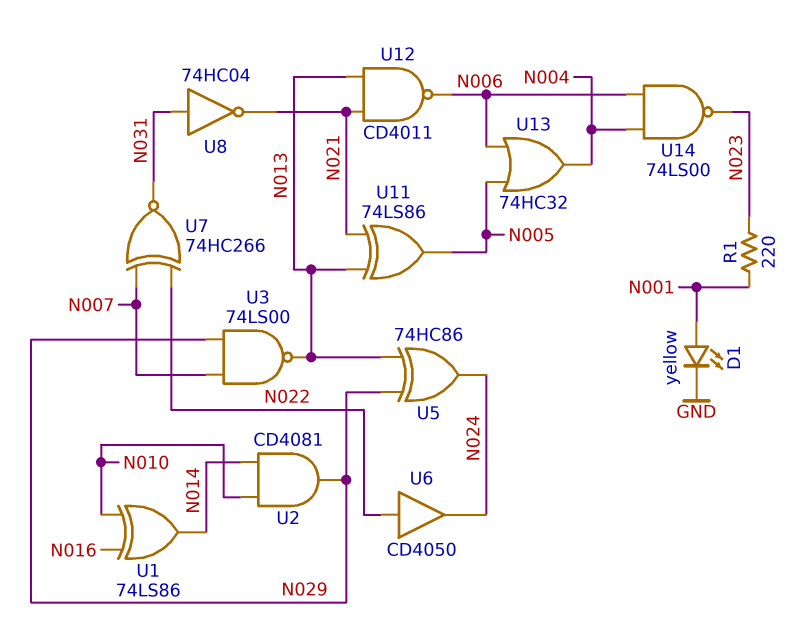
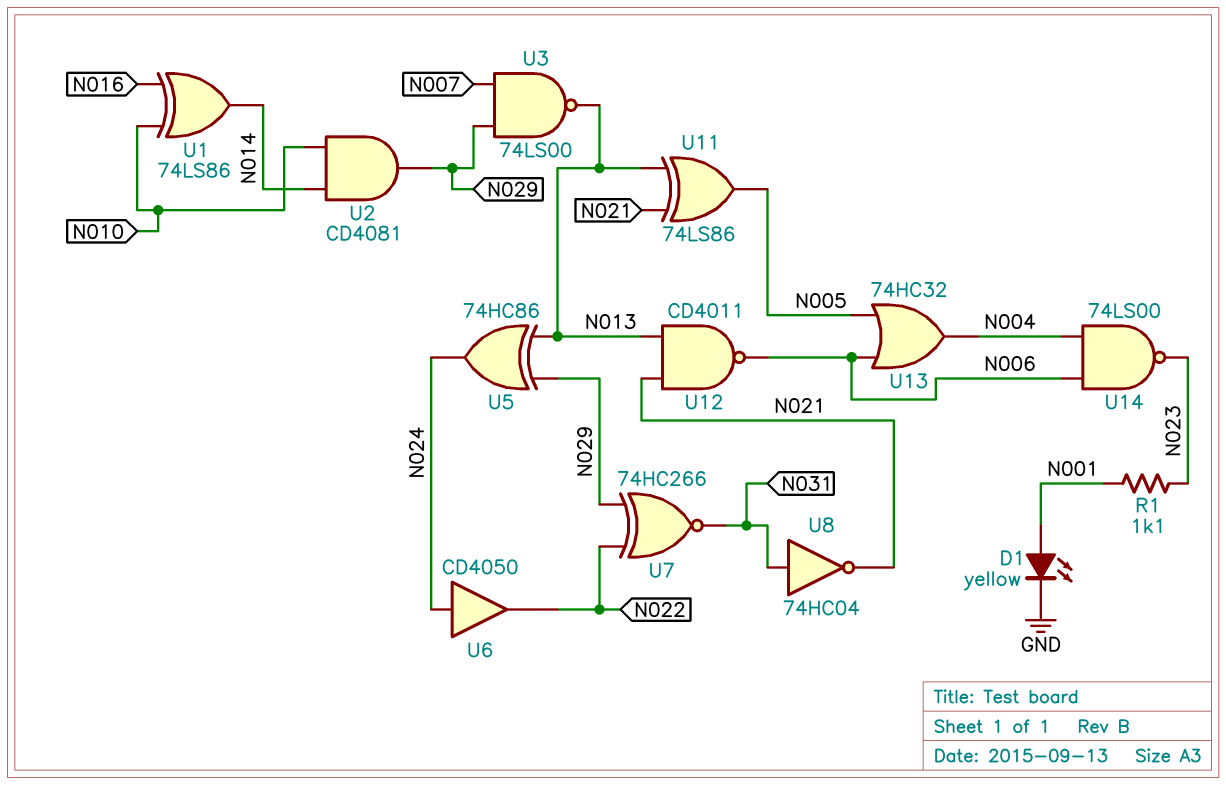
R1: 220 (N001, N023) -> 1.1k (N001, N023)
U6: buffer CD4050 (in N022, out N024) -> buffer CD4050 (in N024, out N022)
U7: XNOR 74HC266 (in N007, in N022, out N031) -> XNOR 74HC266 (in N022, in N029, out N031)

